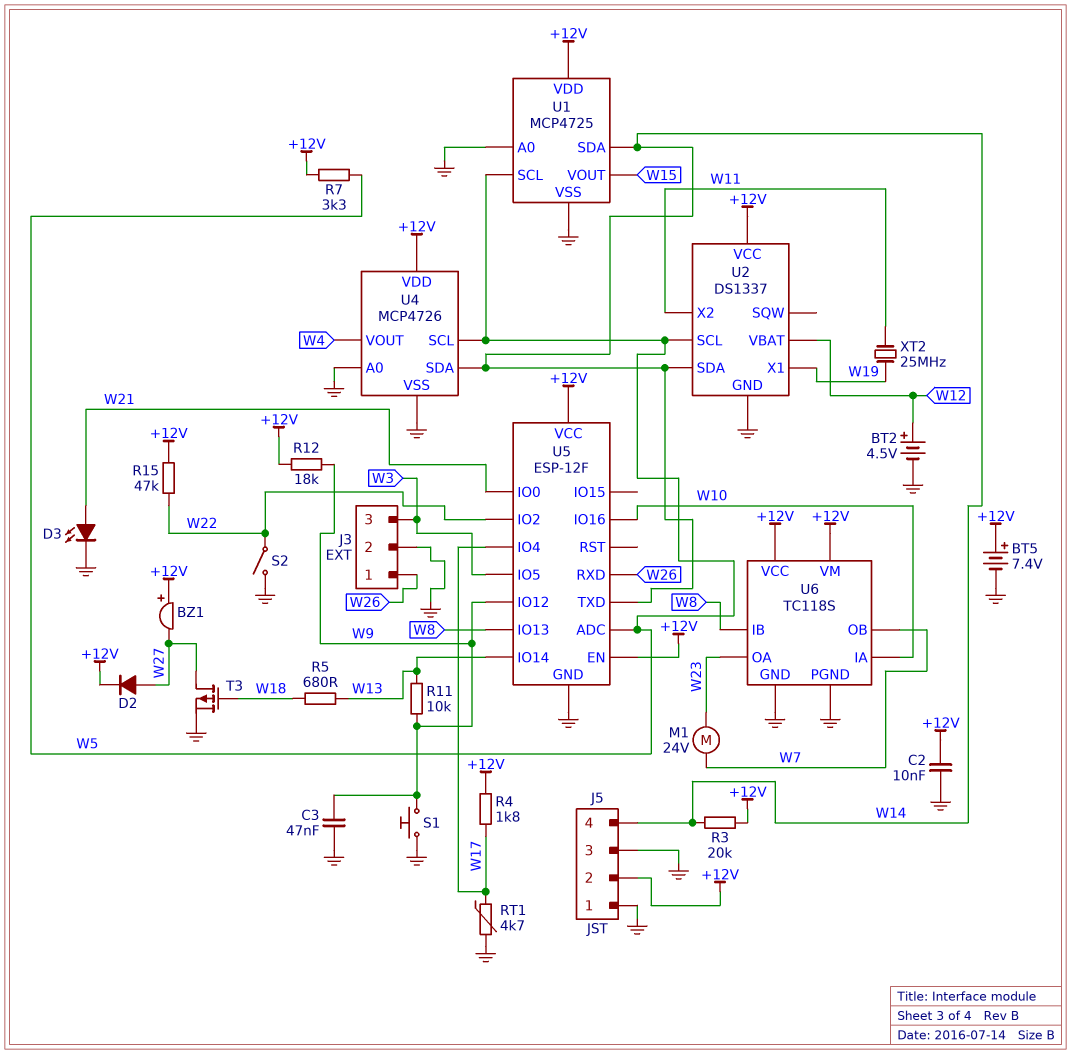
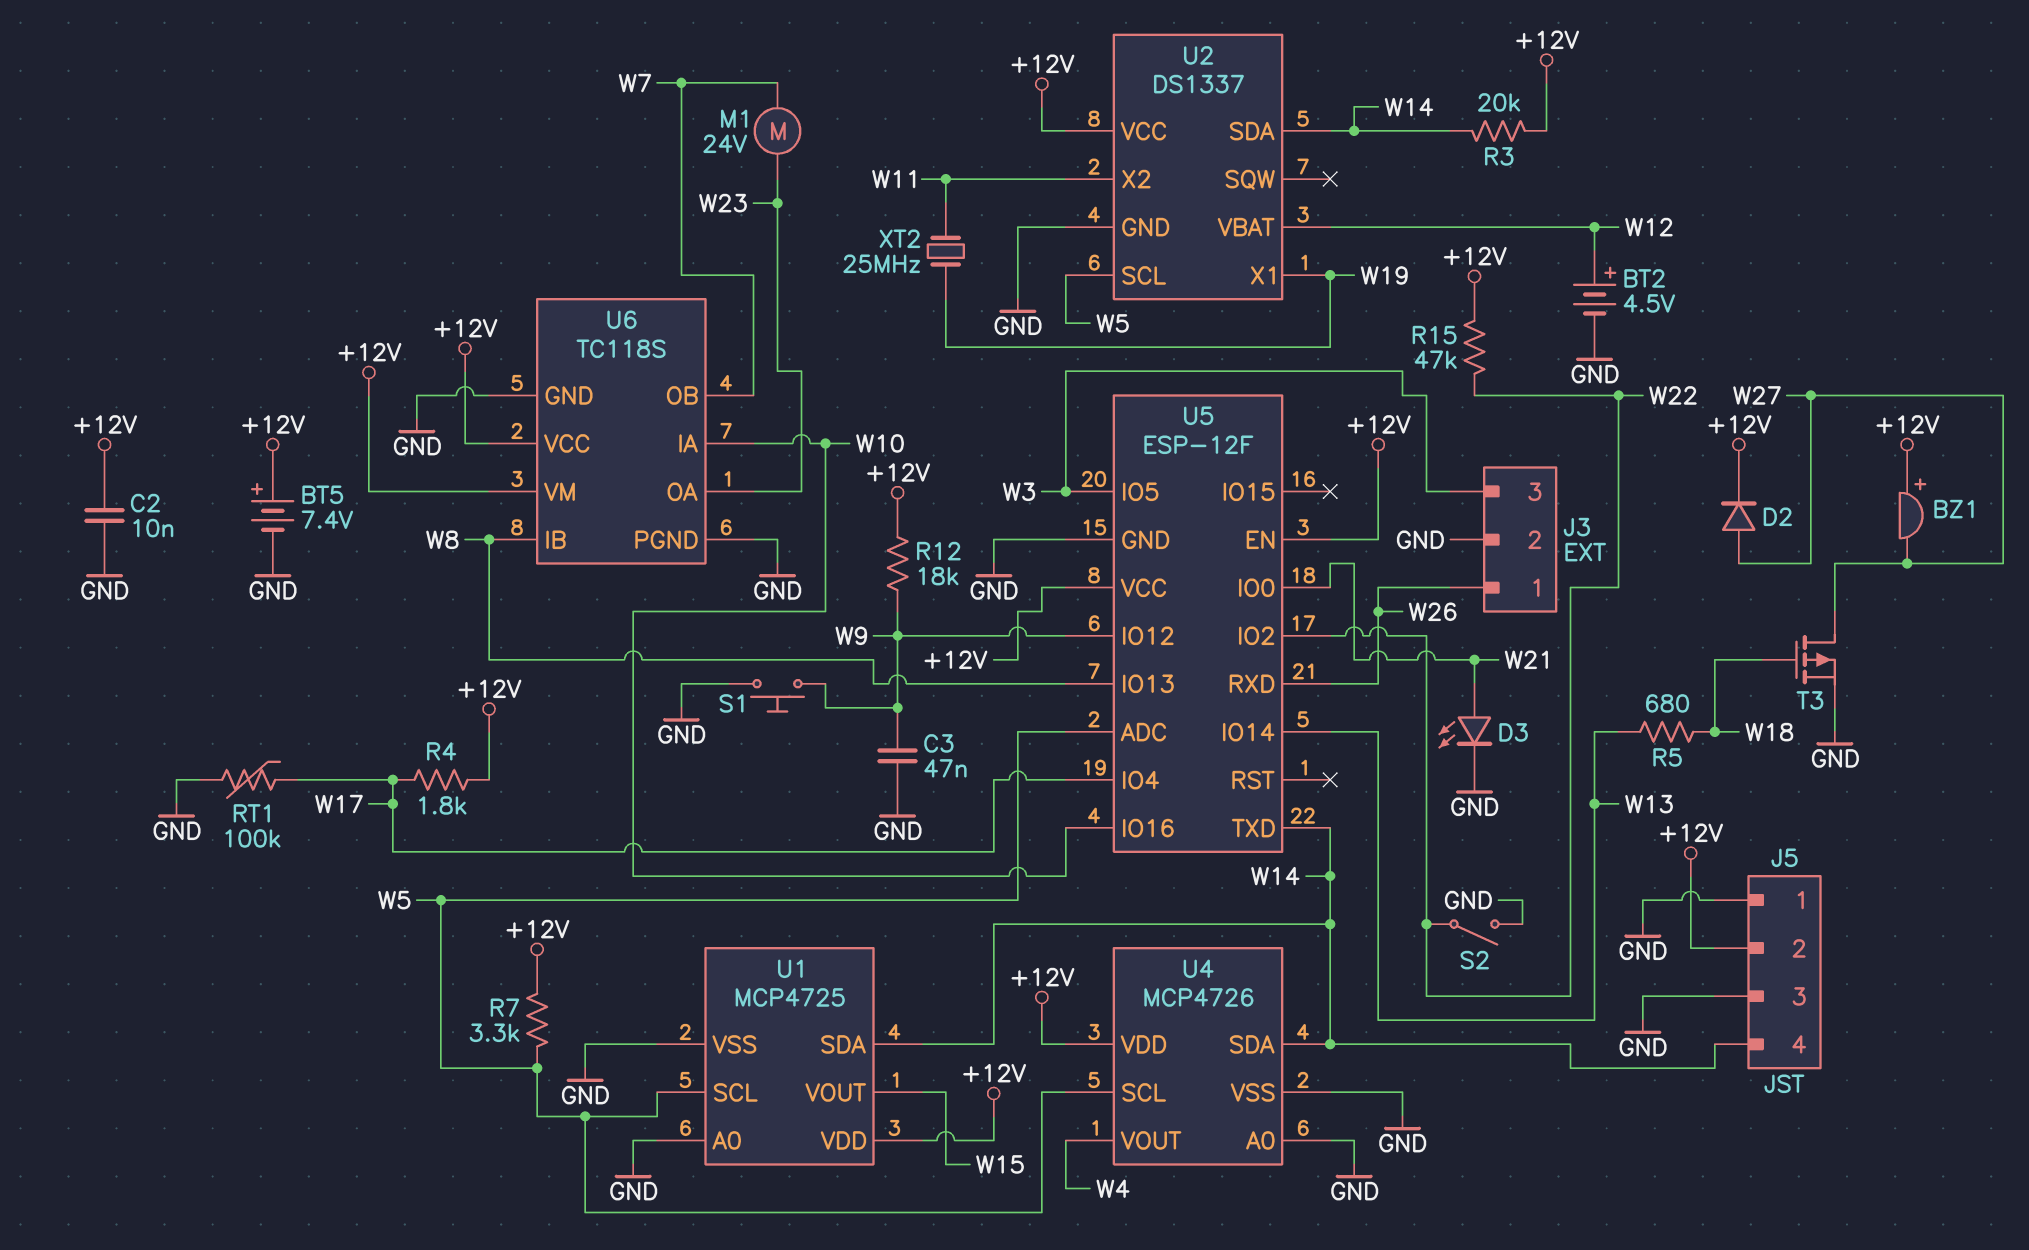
R11: 10k (W9, W13) -> none
RT1: 4.7k (GND, W17) -> 100k (GND, W17)

